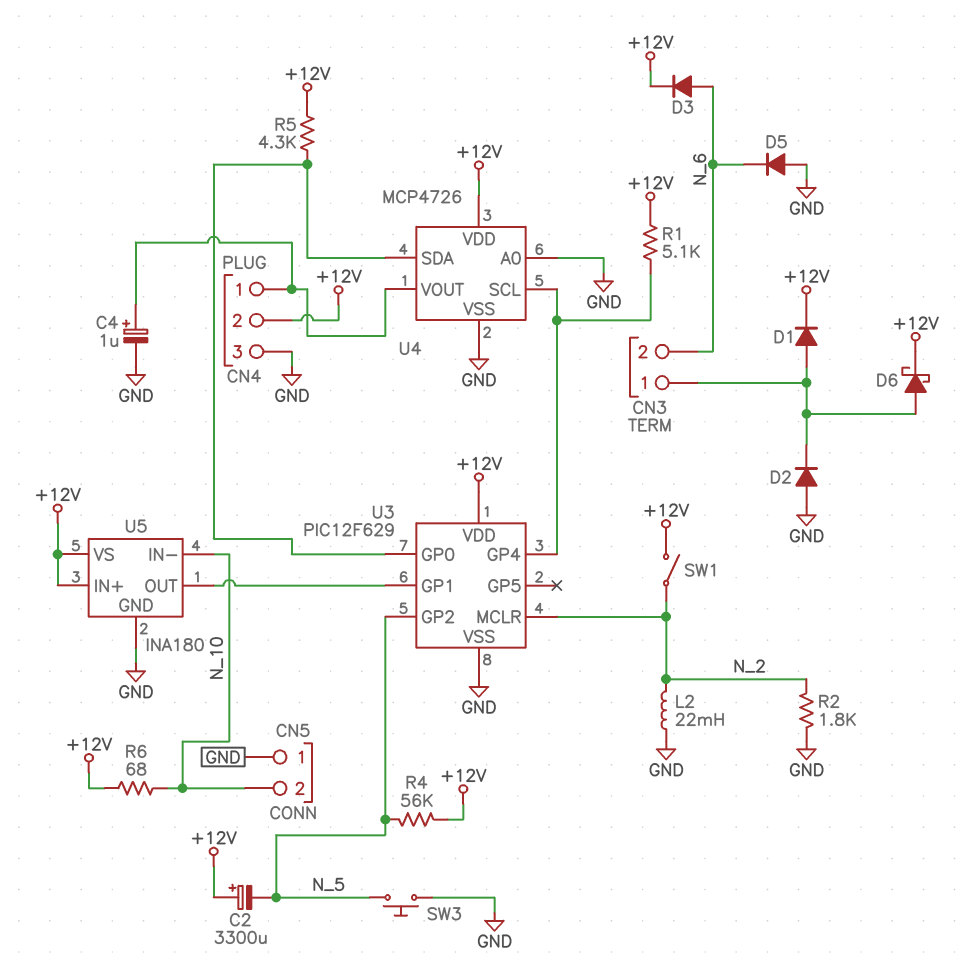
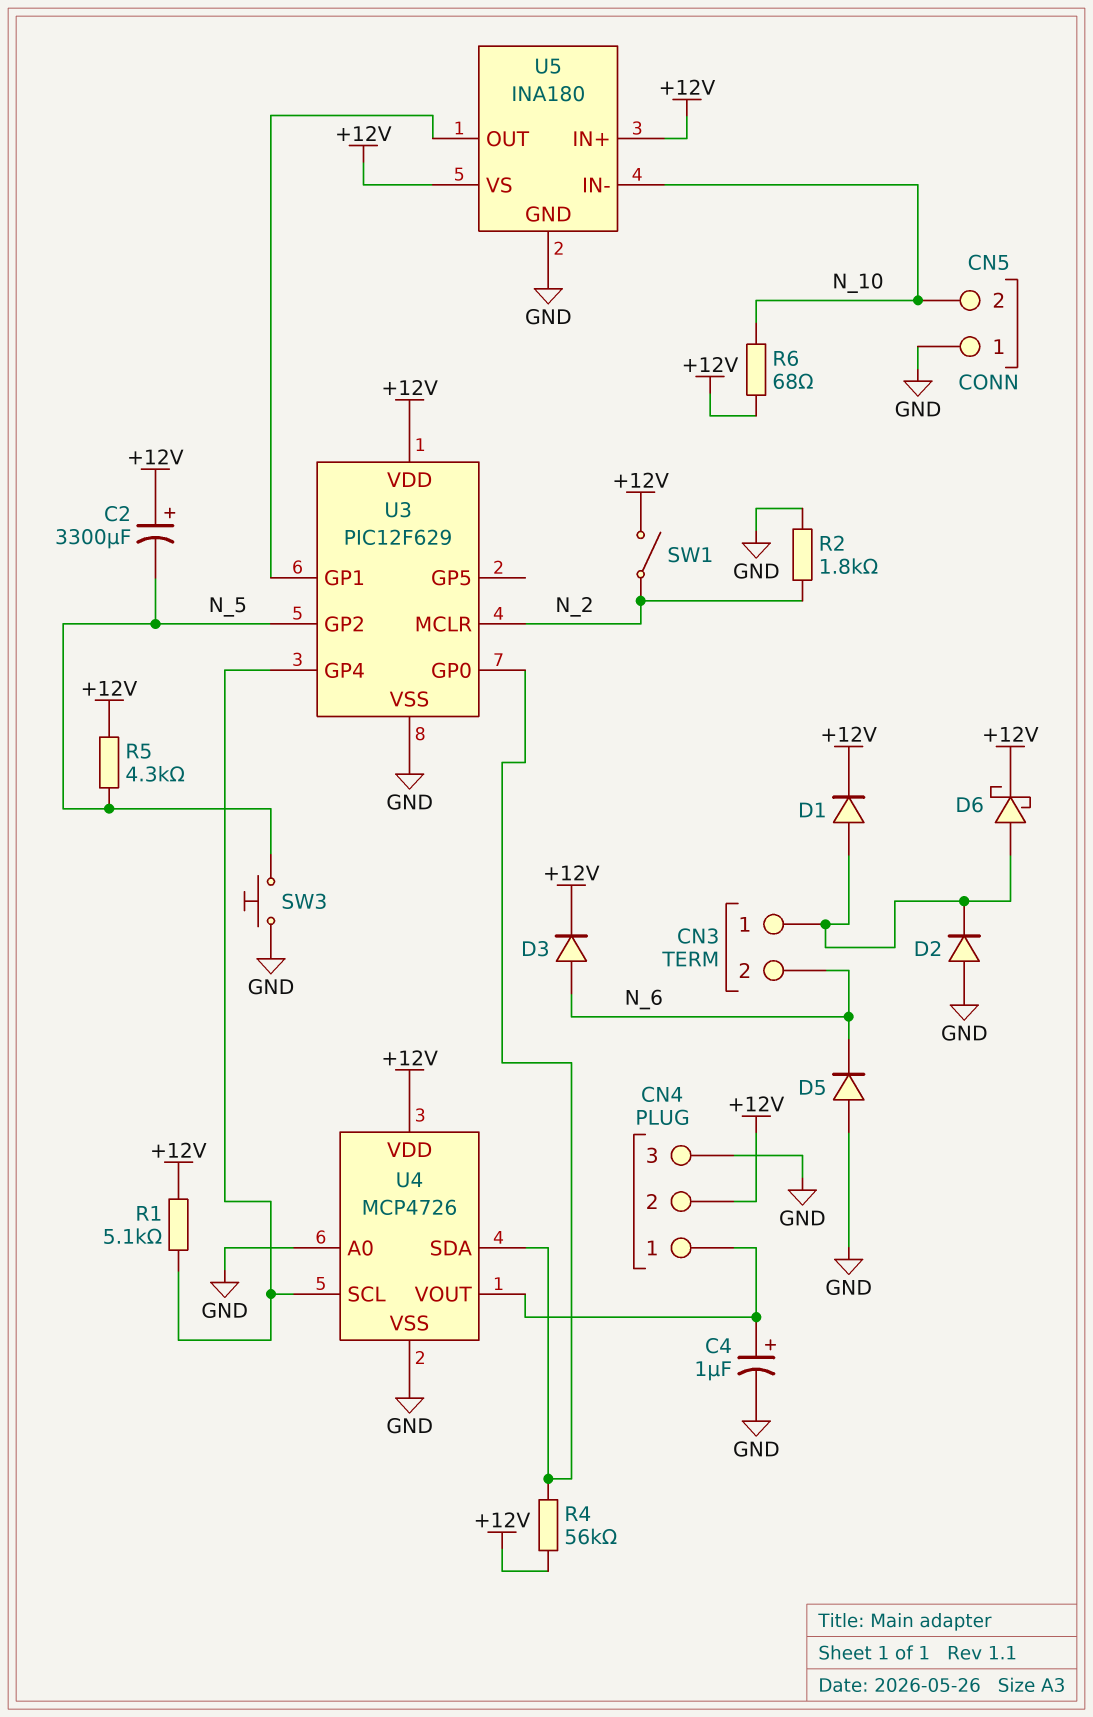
L2: 22mH (GND, N_2) -> none
R4: 56k (+12V, N_5) -> 56k (+12V, U3/GP0)
R5: 4.3k (+12V, U3/GP0) -> 4.3k (+12V, N_5)

